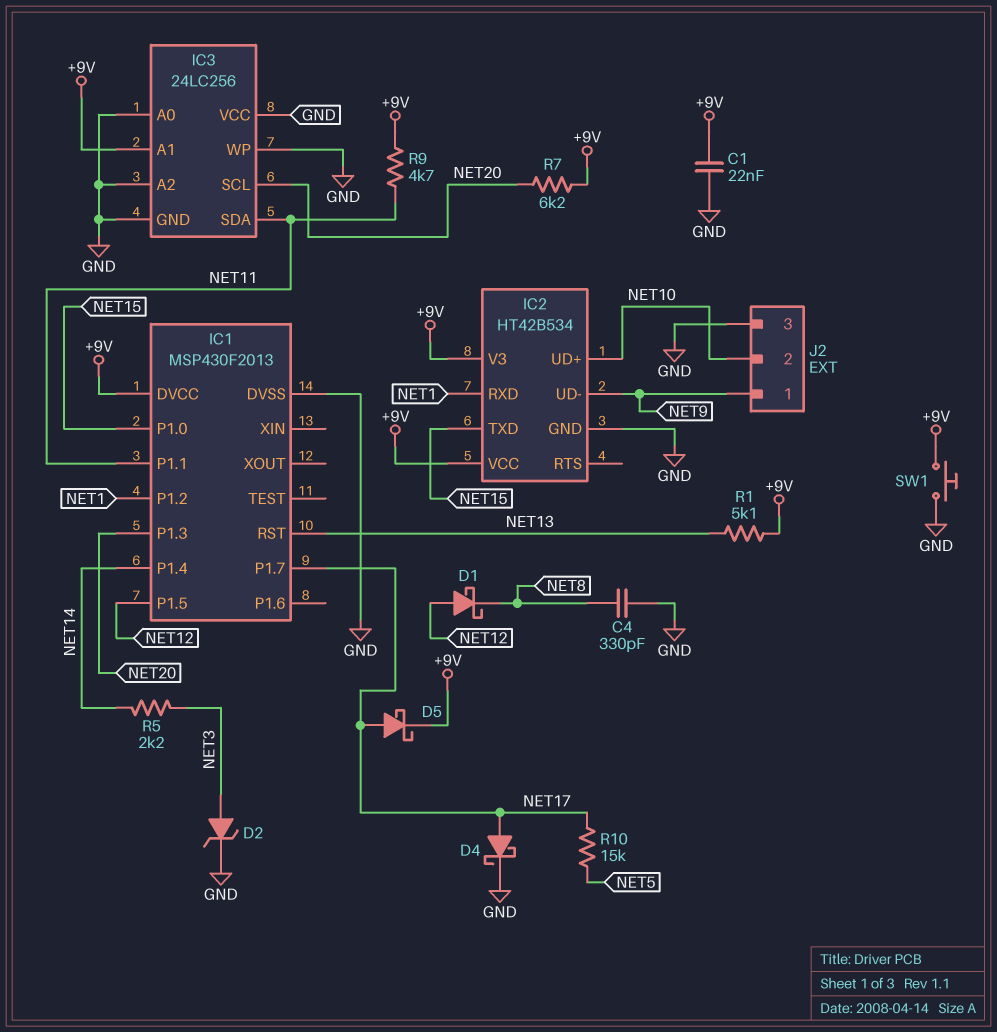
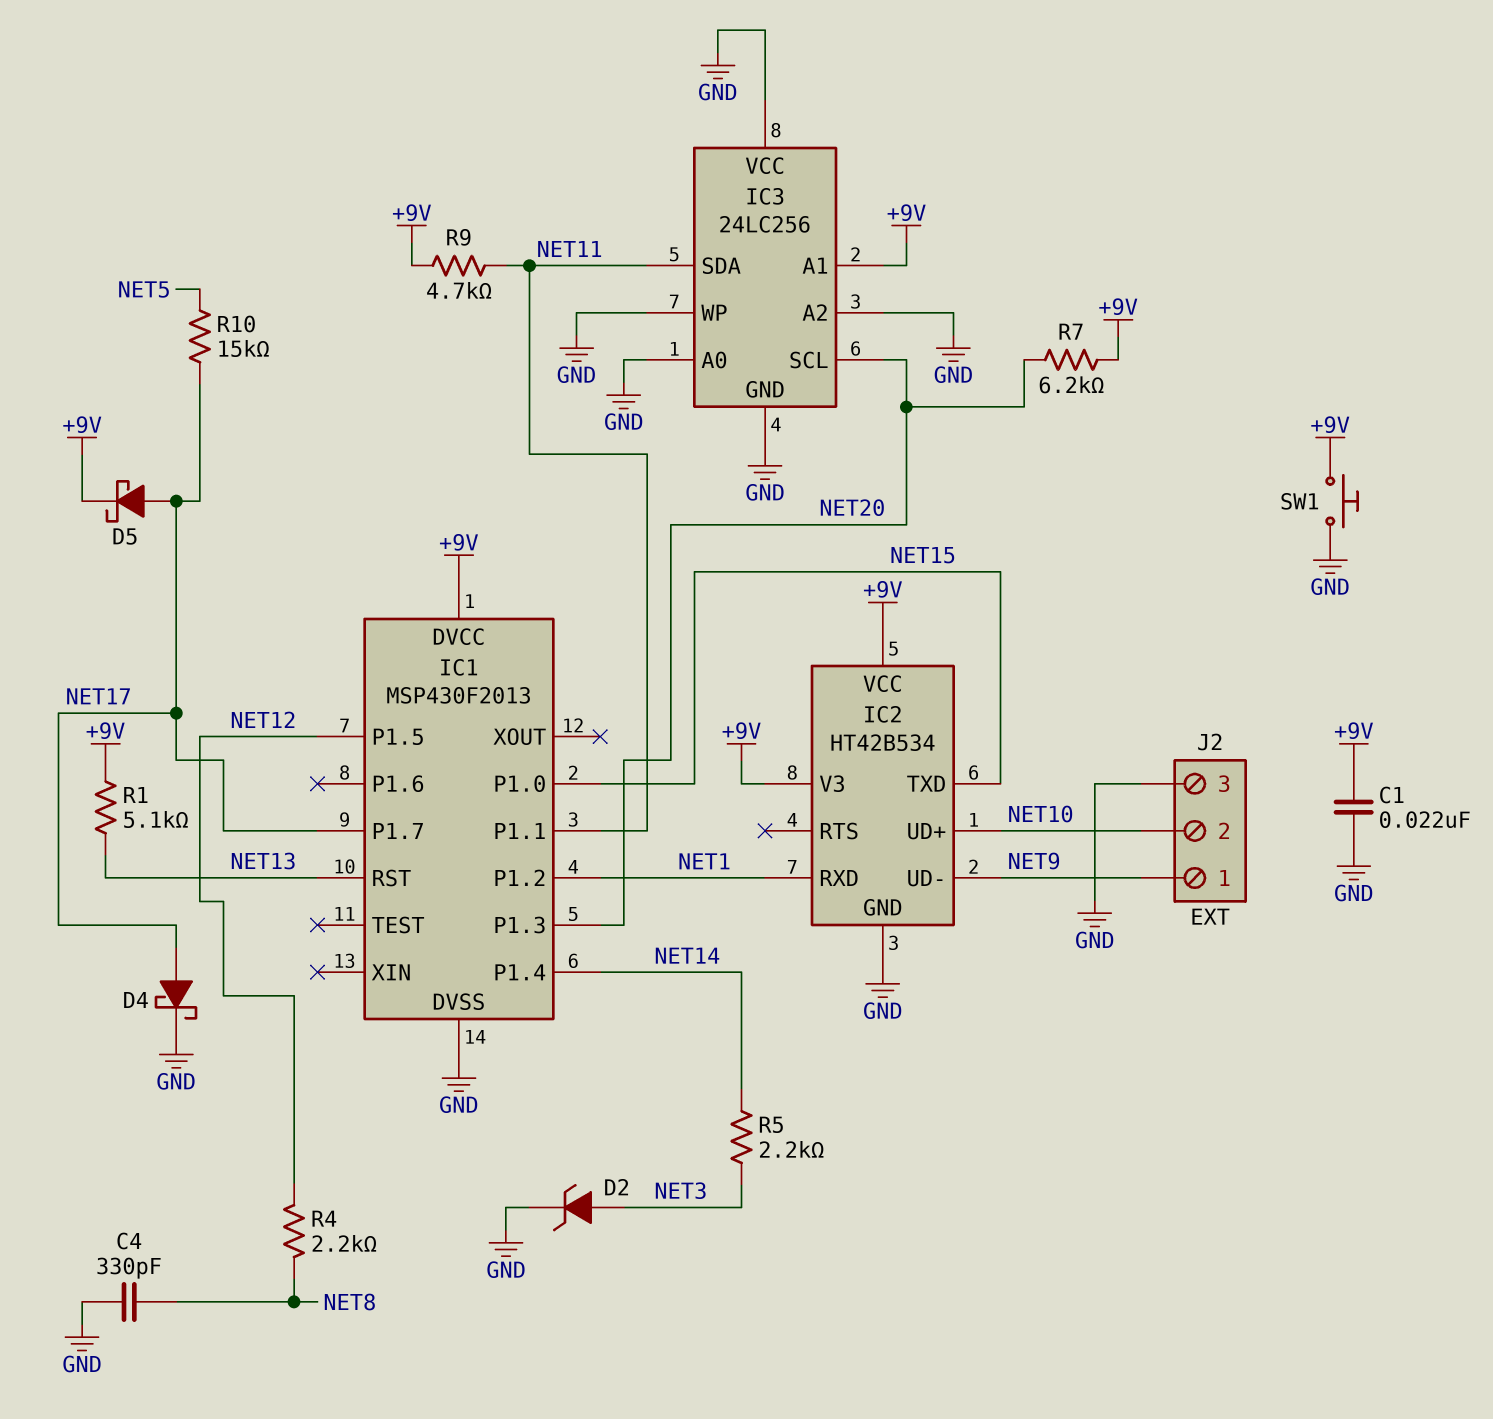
D1: schottky (A NET12, K NET8) -> none
R4: none -> 2.2k (NET8, NET12)

